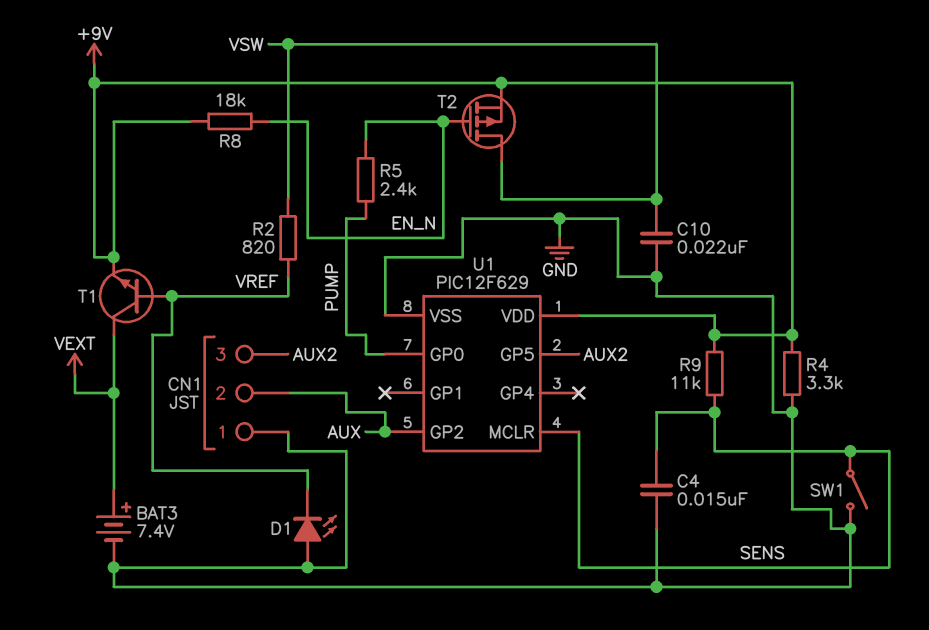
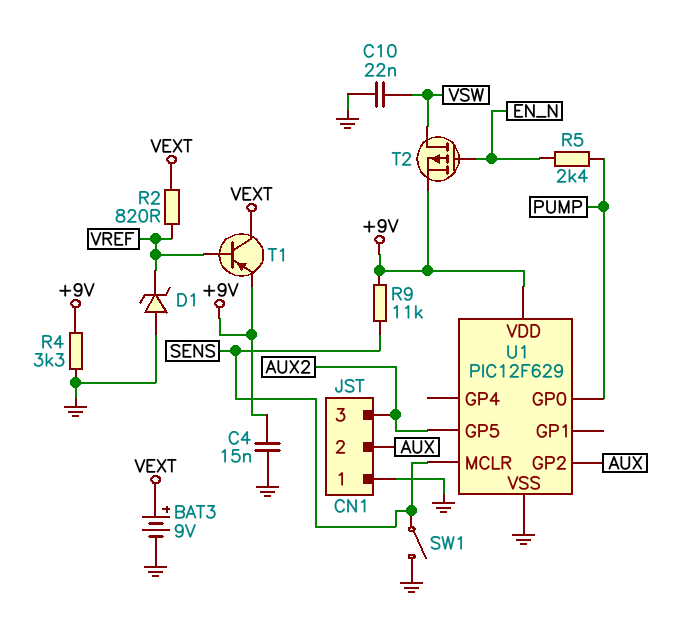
BAT3: 7.4V (plus VEXT, minus GND) -> 9V (plus VEXT, minus GND)
C4: 15nF (GND, SENS) -> 15nF (+9V, GND)
D1: LED (A GND, K VREF) -> zener (A GND, K VREF)
R2: 820 (VREF, VSW) -> 820 (VEXT, VREF)
R8: 18k (+9V, EN_N) -> none
T1: NPN (B VREF, C VEXT, E +9V) -> PNP (B VREF, C VEXT, E +9V)

